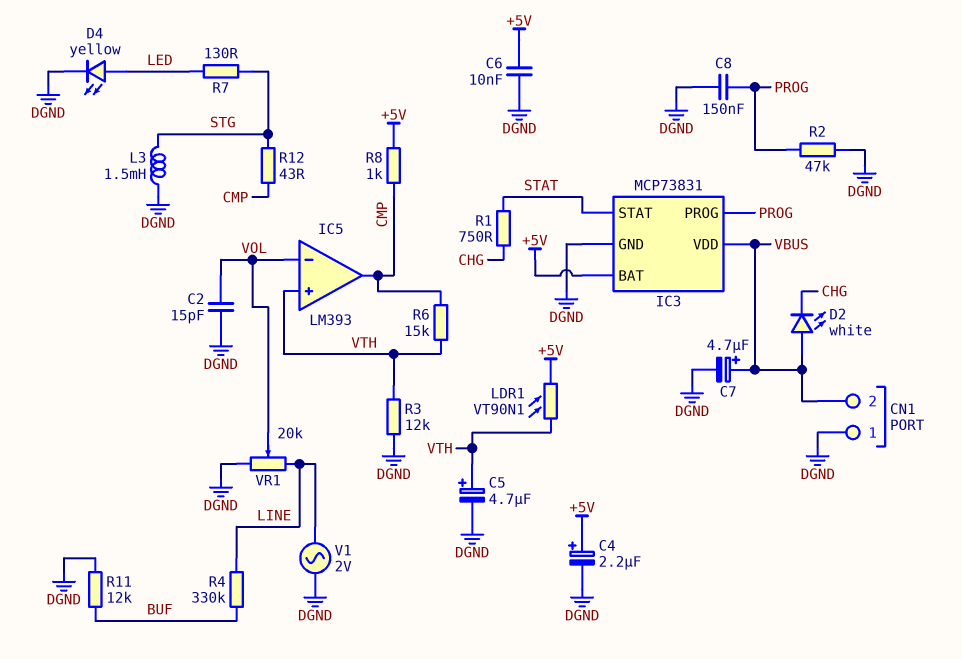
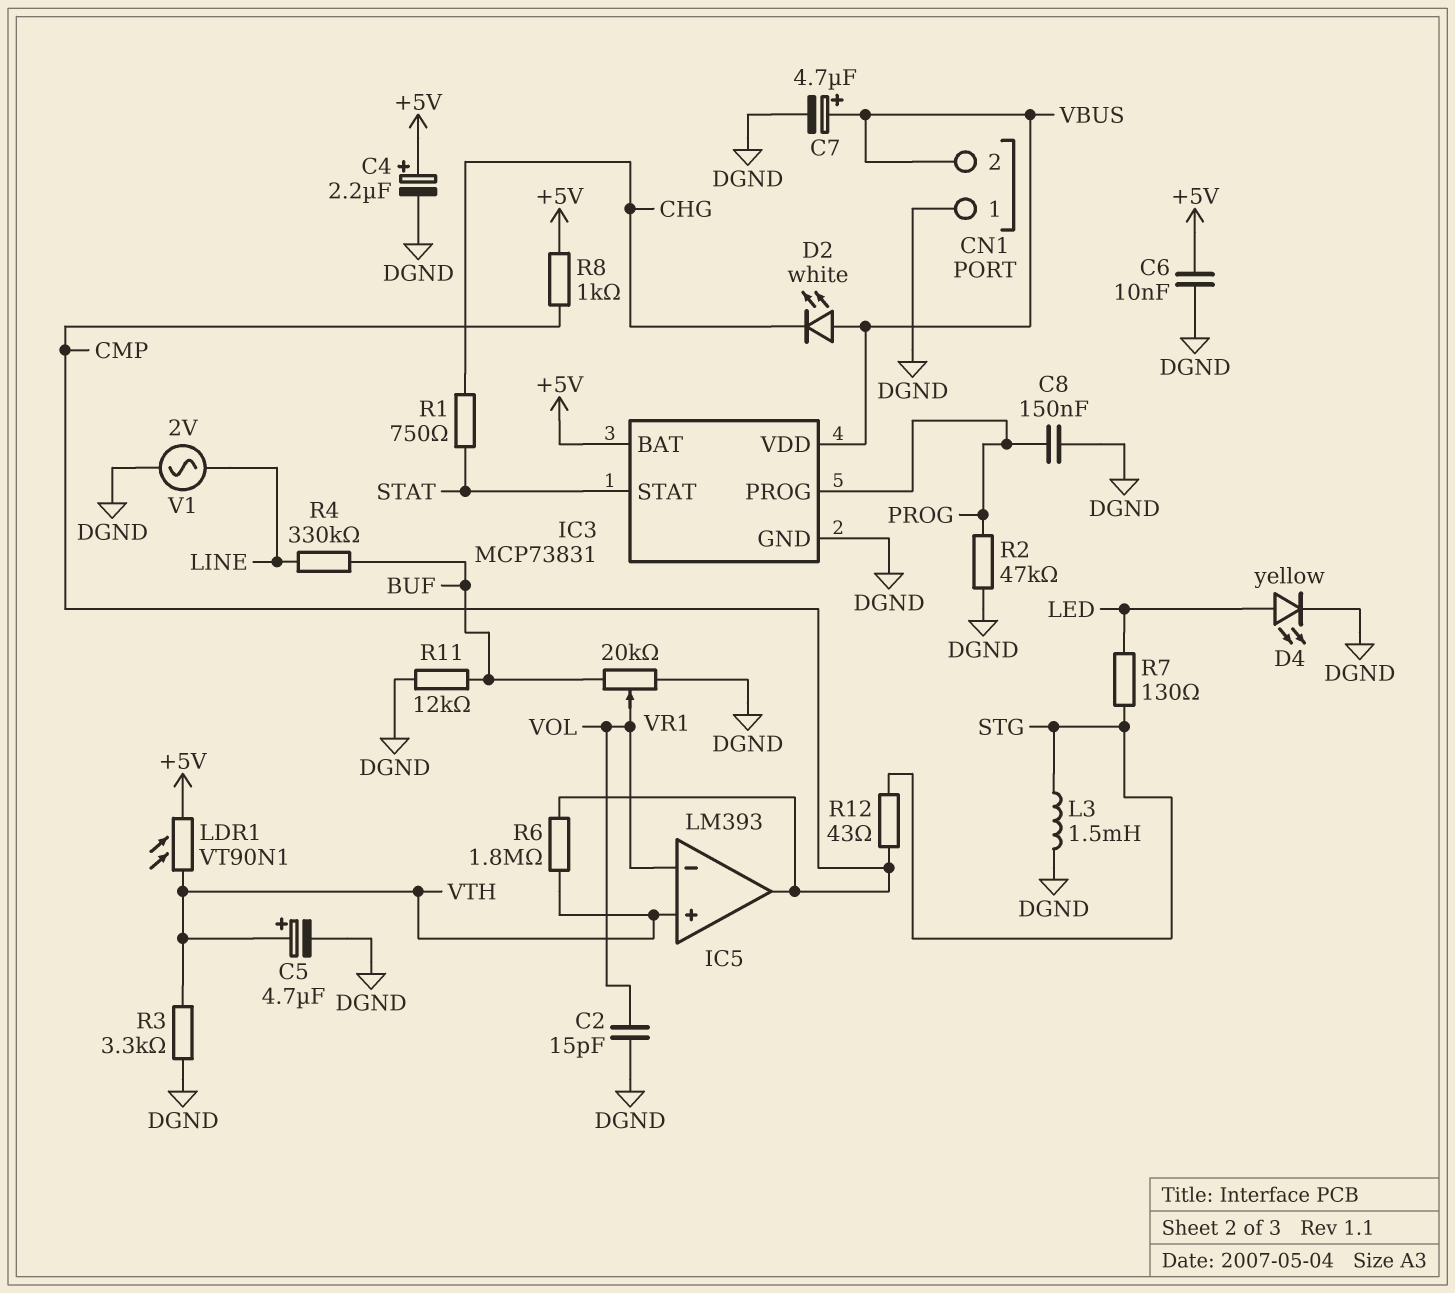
R3: 12k (DGND, VTH) -> 3.3k (DGND, VTH)
R6: 15k (CMP, VTH) -> 1.8M (CMP, VTH)
VR1: 20k (DGND, LINE, wiper VOL) -> 20k (BUF, DGND, wiper VOL)

